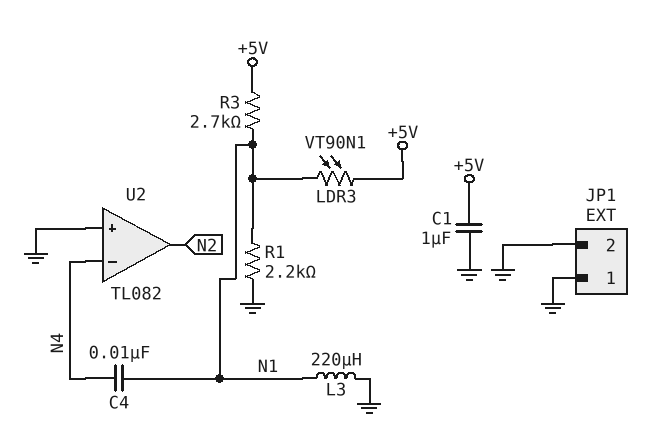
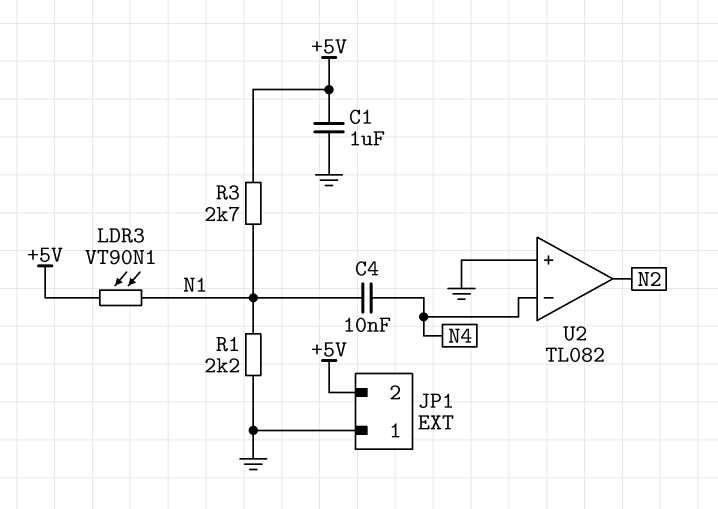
JP1 pin 2: GND -> +5V
L3: 220uH (GND, N1) -> none

